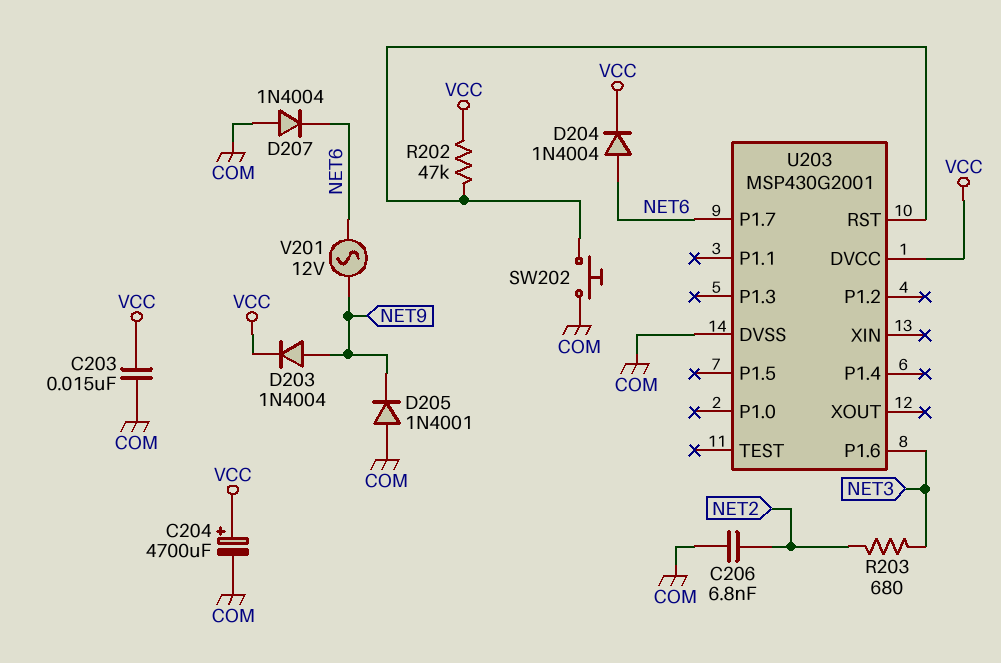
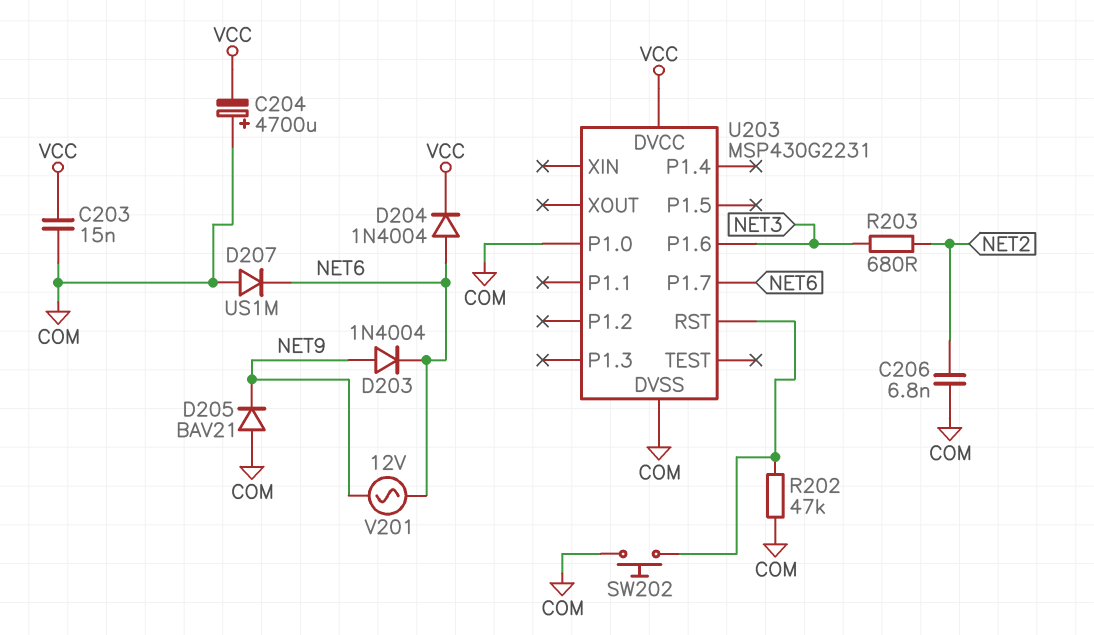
C204: 4700uF (plus VCC, minus COM) -> 4700uF (plus COM, minus VCC)
D203: diode 1N4004 (A NET9, K VCC) -> diode 1N4004 (A NET9, K NET6)
D205: diode 1N4001 (A COM, K NET9) -> diode BAV21 (A COM, K NET9)
D207: diode 1N4004 (A COM, K NET6) -> diode US1M (A COM, K NET6)
R202: 47k (U203/RST, VCC) -> 47k (COM, U203/RST)
U203: MSP430G2001 -> MSP430G2231
U203 pin P1.0: none -> COM

